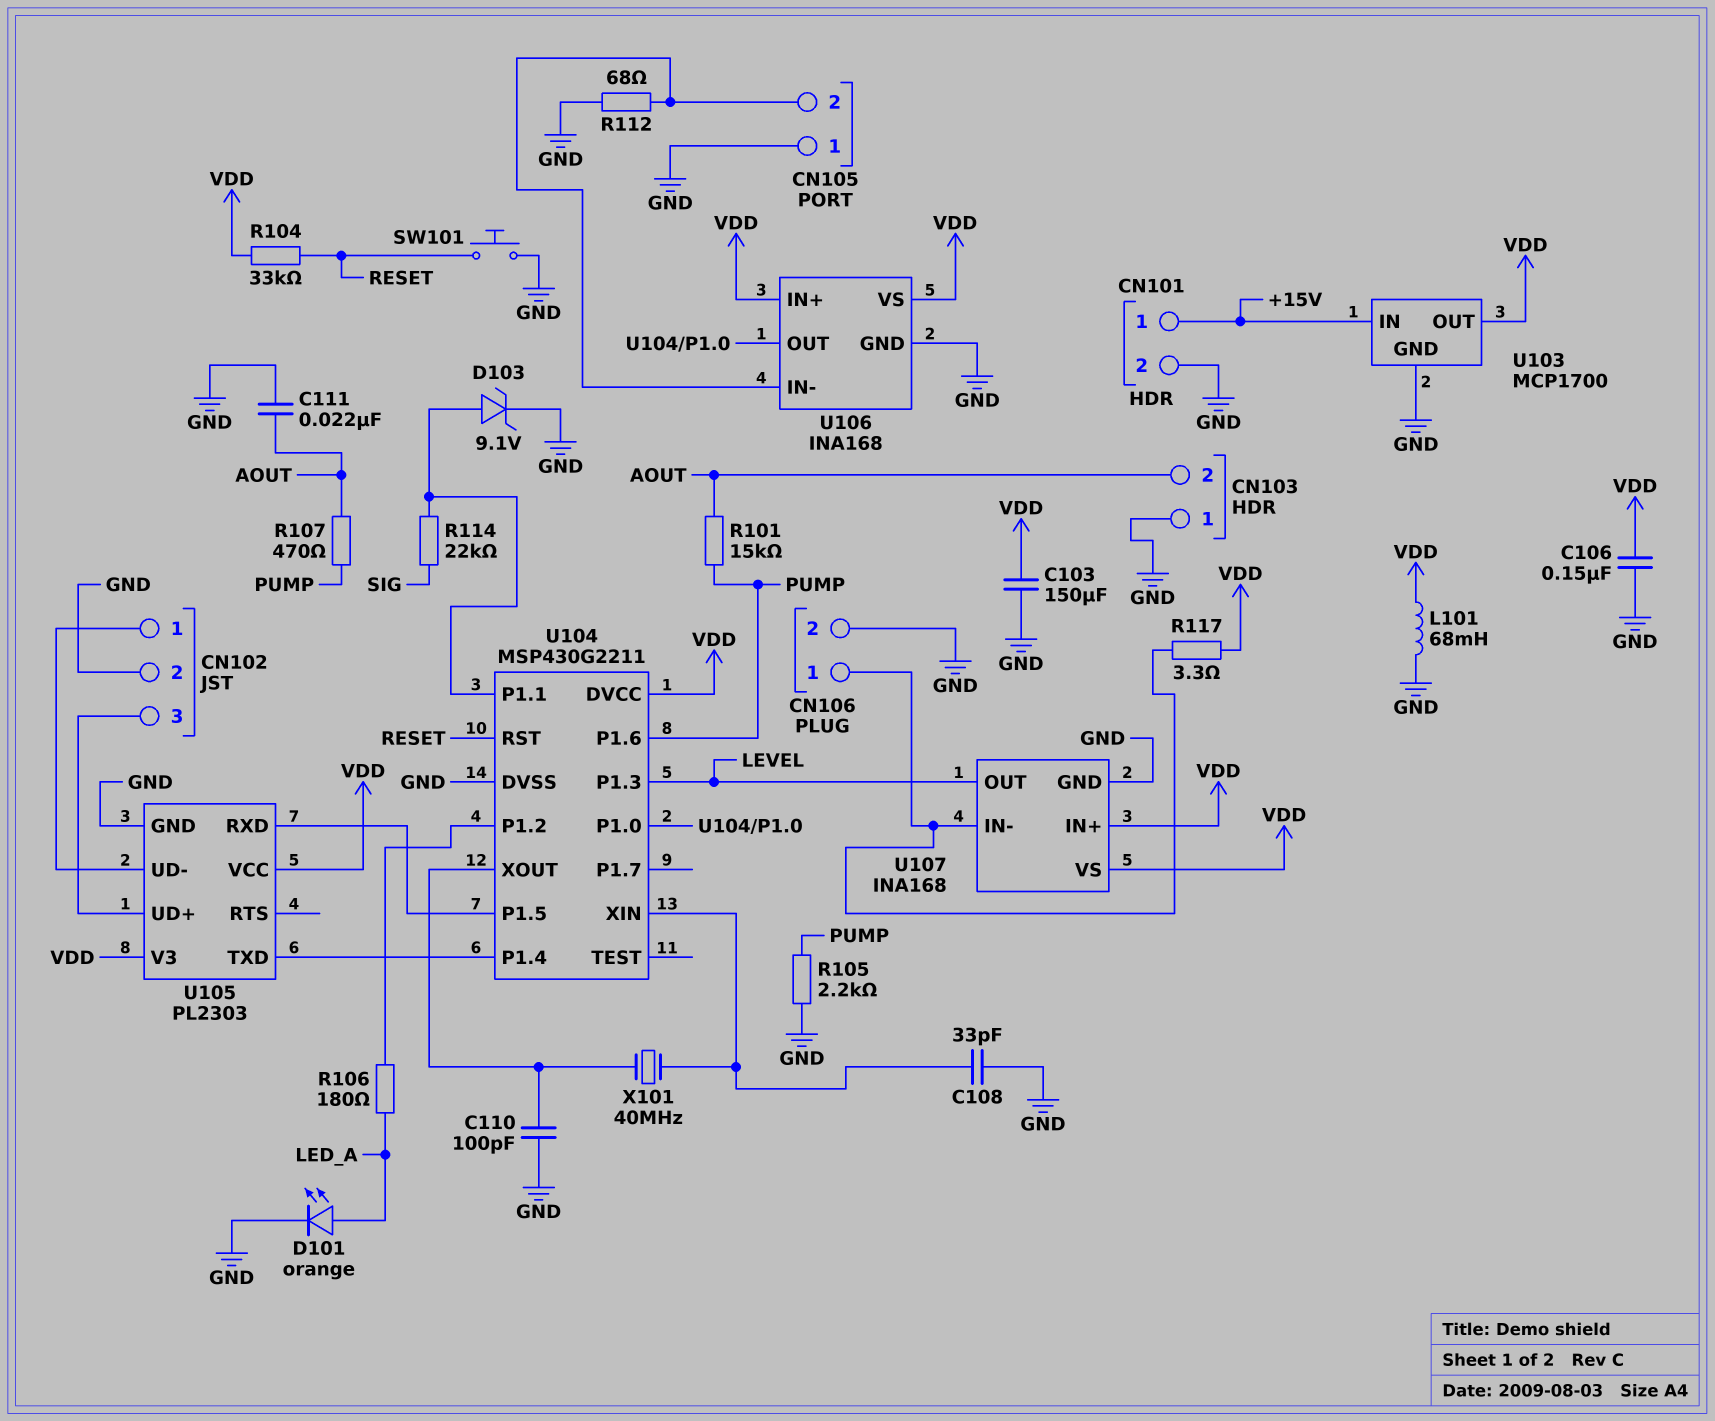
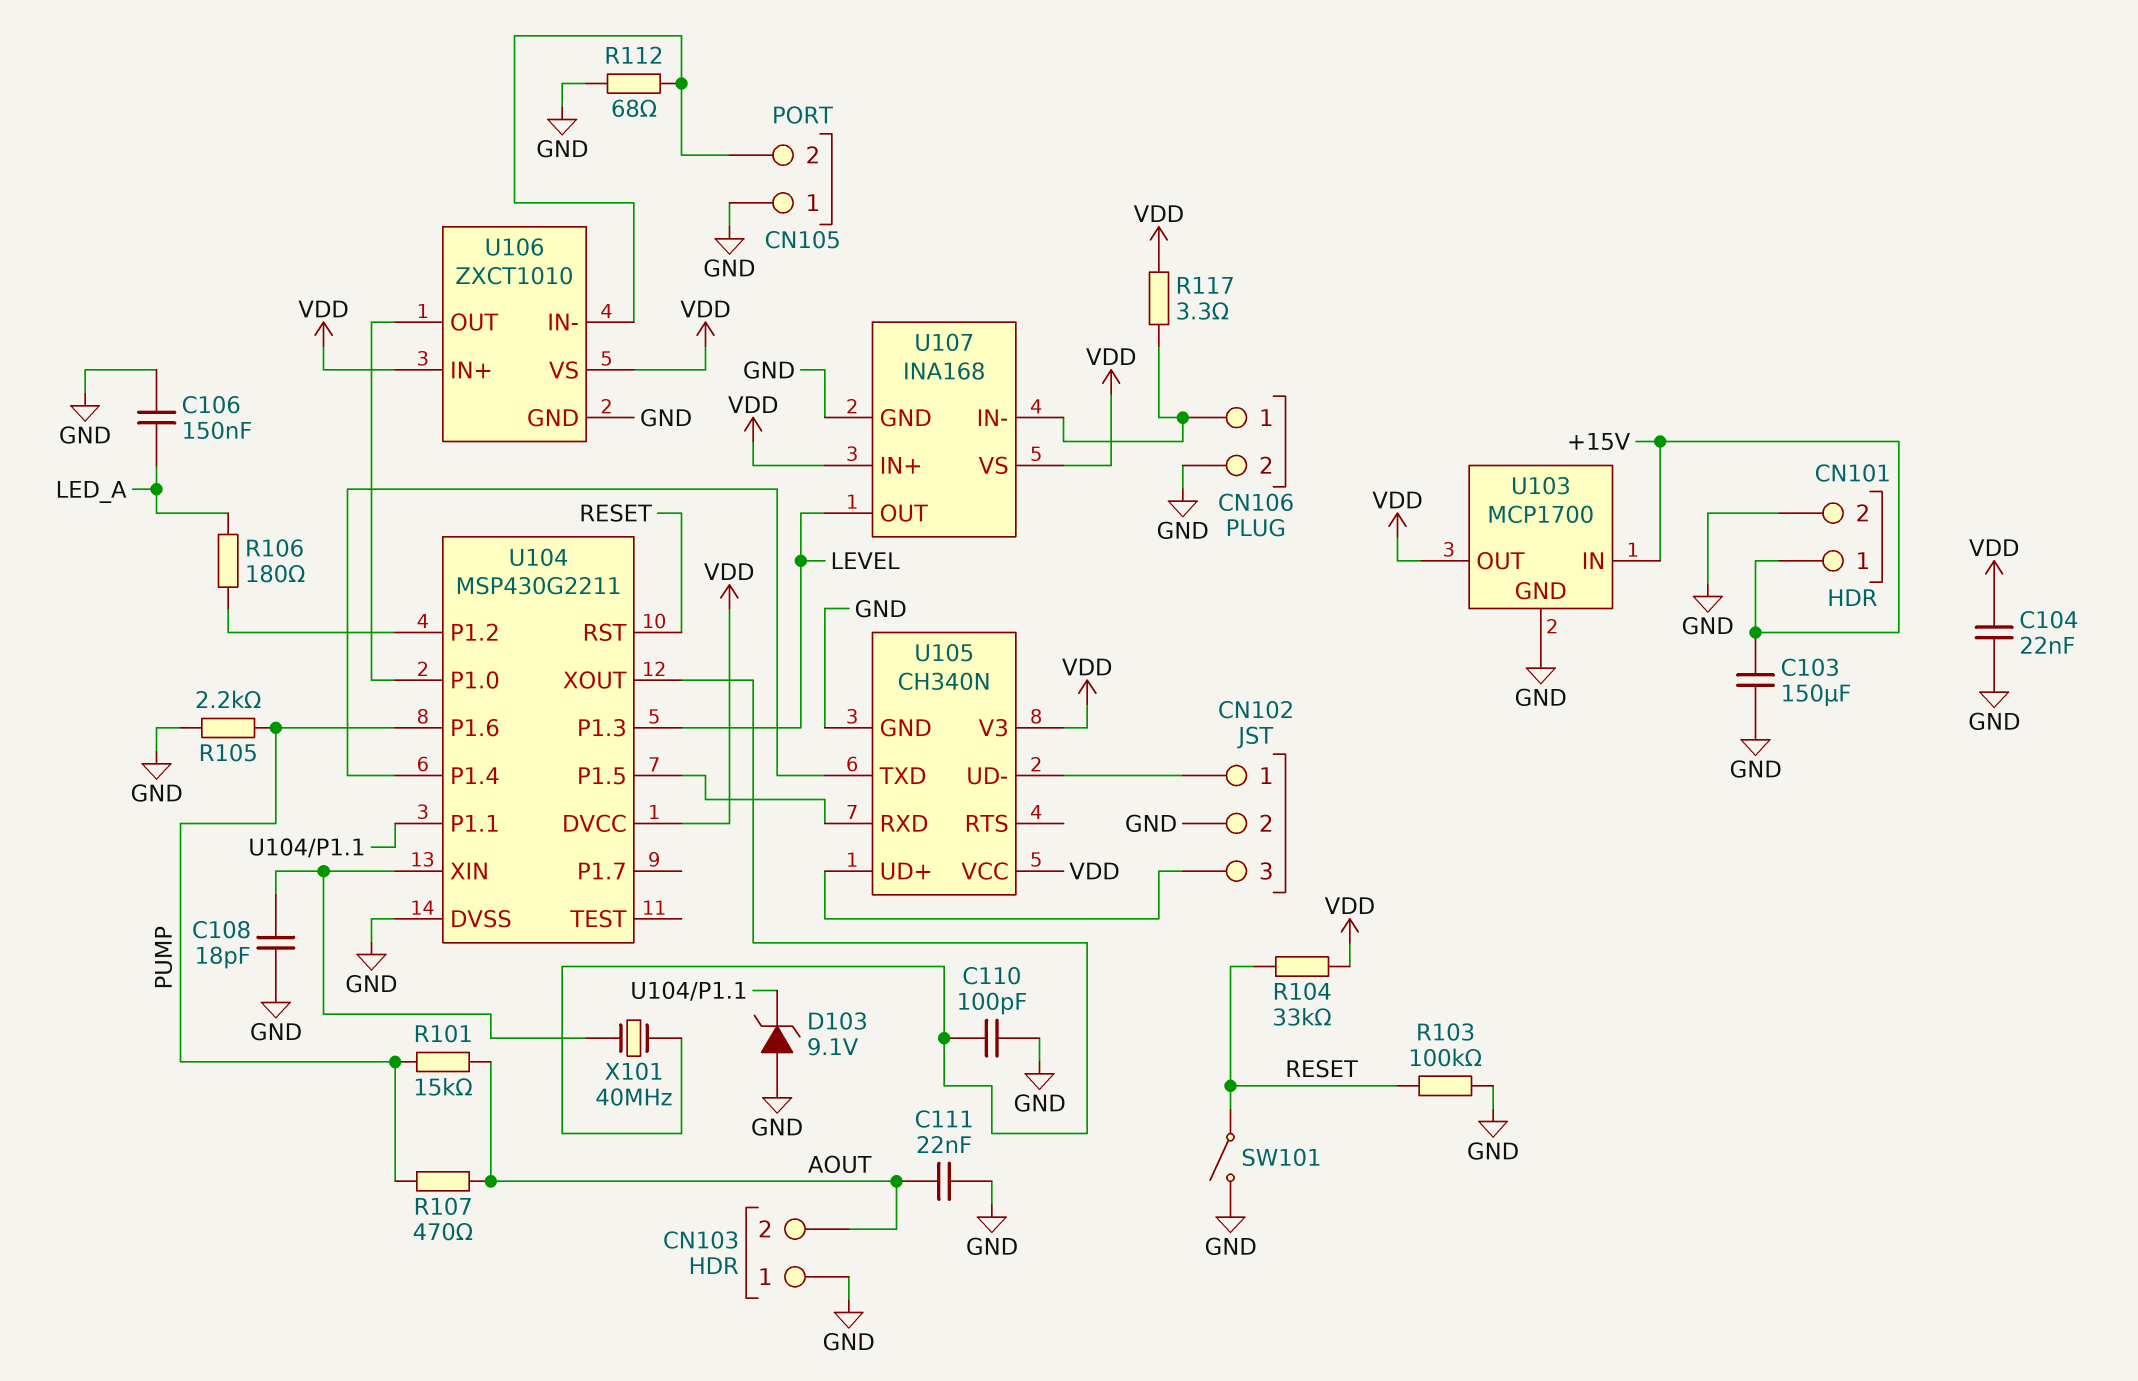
C103: 150uF (GND, VDD) -> 150uF (+15V, GND)
C104: none -> 22nF (GND, VDD)
C106: 150nF (GND, VDD) -> 150nF (GND, LED_A)
C108: 33pF (GND, U104/XIN) -> 18pF (GND, U104/XIN)
D101: LED orange (A LED_A, K GND) -> none
D103: zener 9.1V (A U104/P1.1, K GND) -> zener 9.1V (A GND, K U104/P1.1)
L101: 68mH (GND, VDD) -> none
R103: none -> 100k (GND, RESET)
R114: 22k (SIG, U104/P1.1) -> none
SW101: button (GND, RESET) -> switch (GND, RESET)
U105: PL2303 -> CH340N
U106: INA168 -> ZXCT1010

